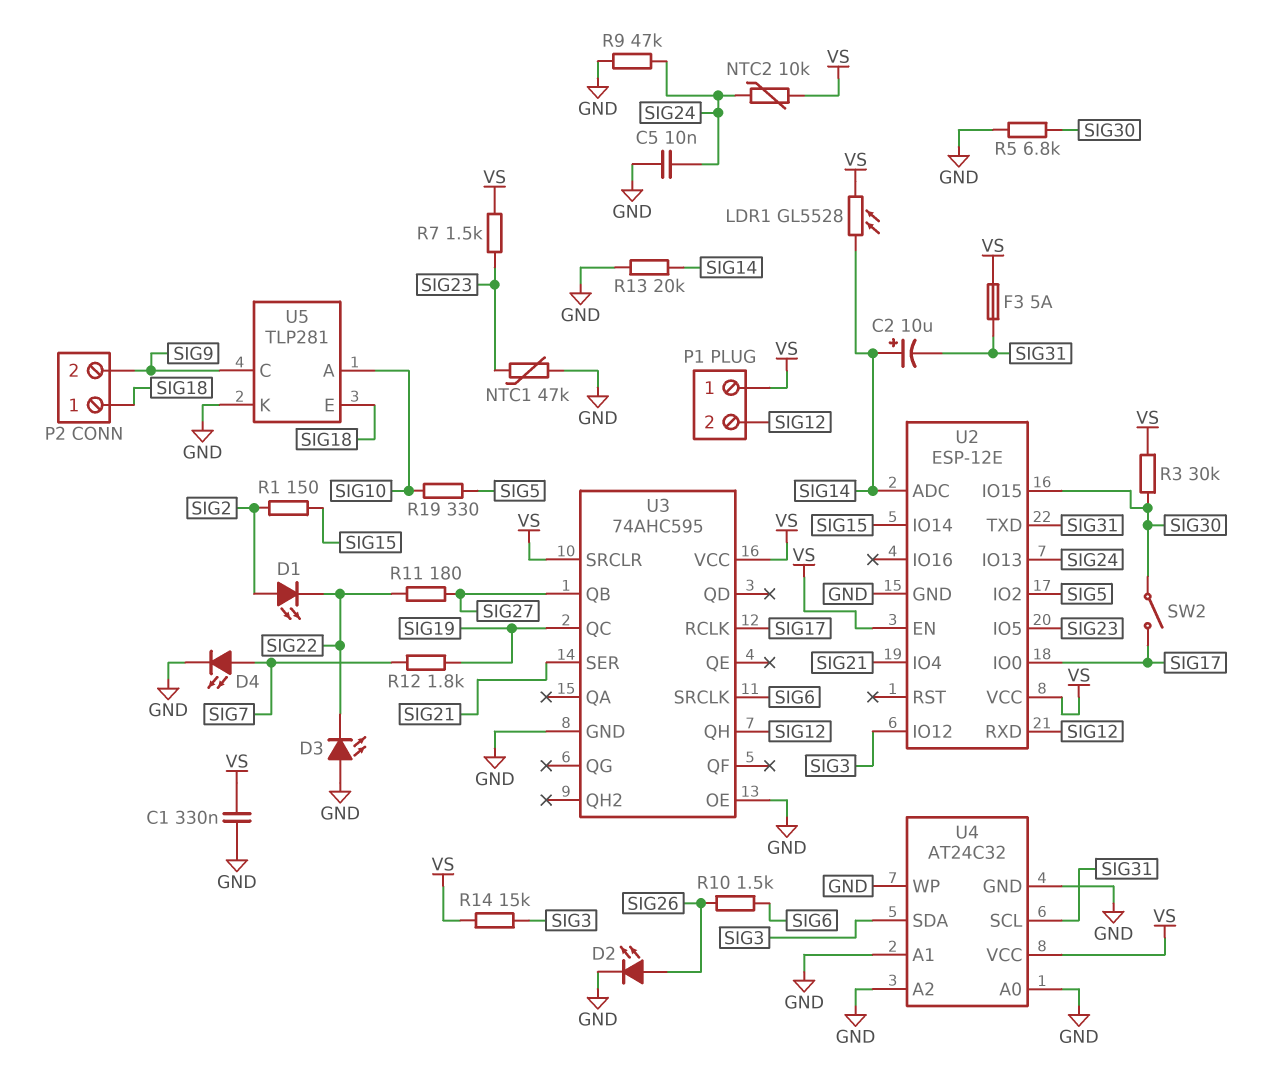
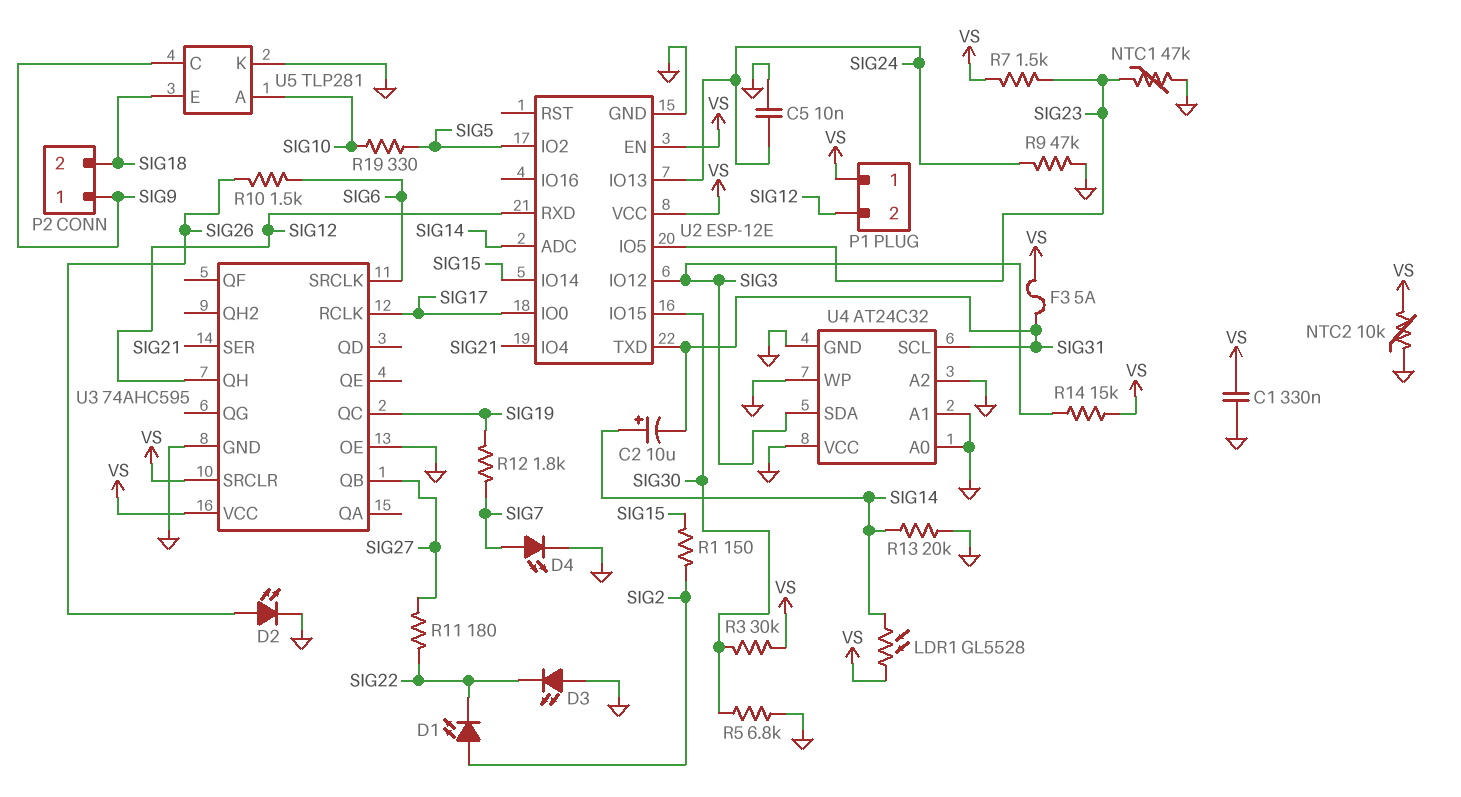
NTC2: 10k (SIG24, VS) -> 10k (GND, VS)
P2 pin 1: SIG18 -> SIG9
P2 pin 2: SIG9 -> SIG18
SW2: switch (SIG17, SIG30) -> none
U4 pin VCC: VS -> GND

